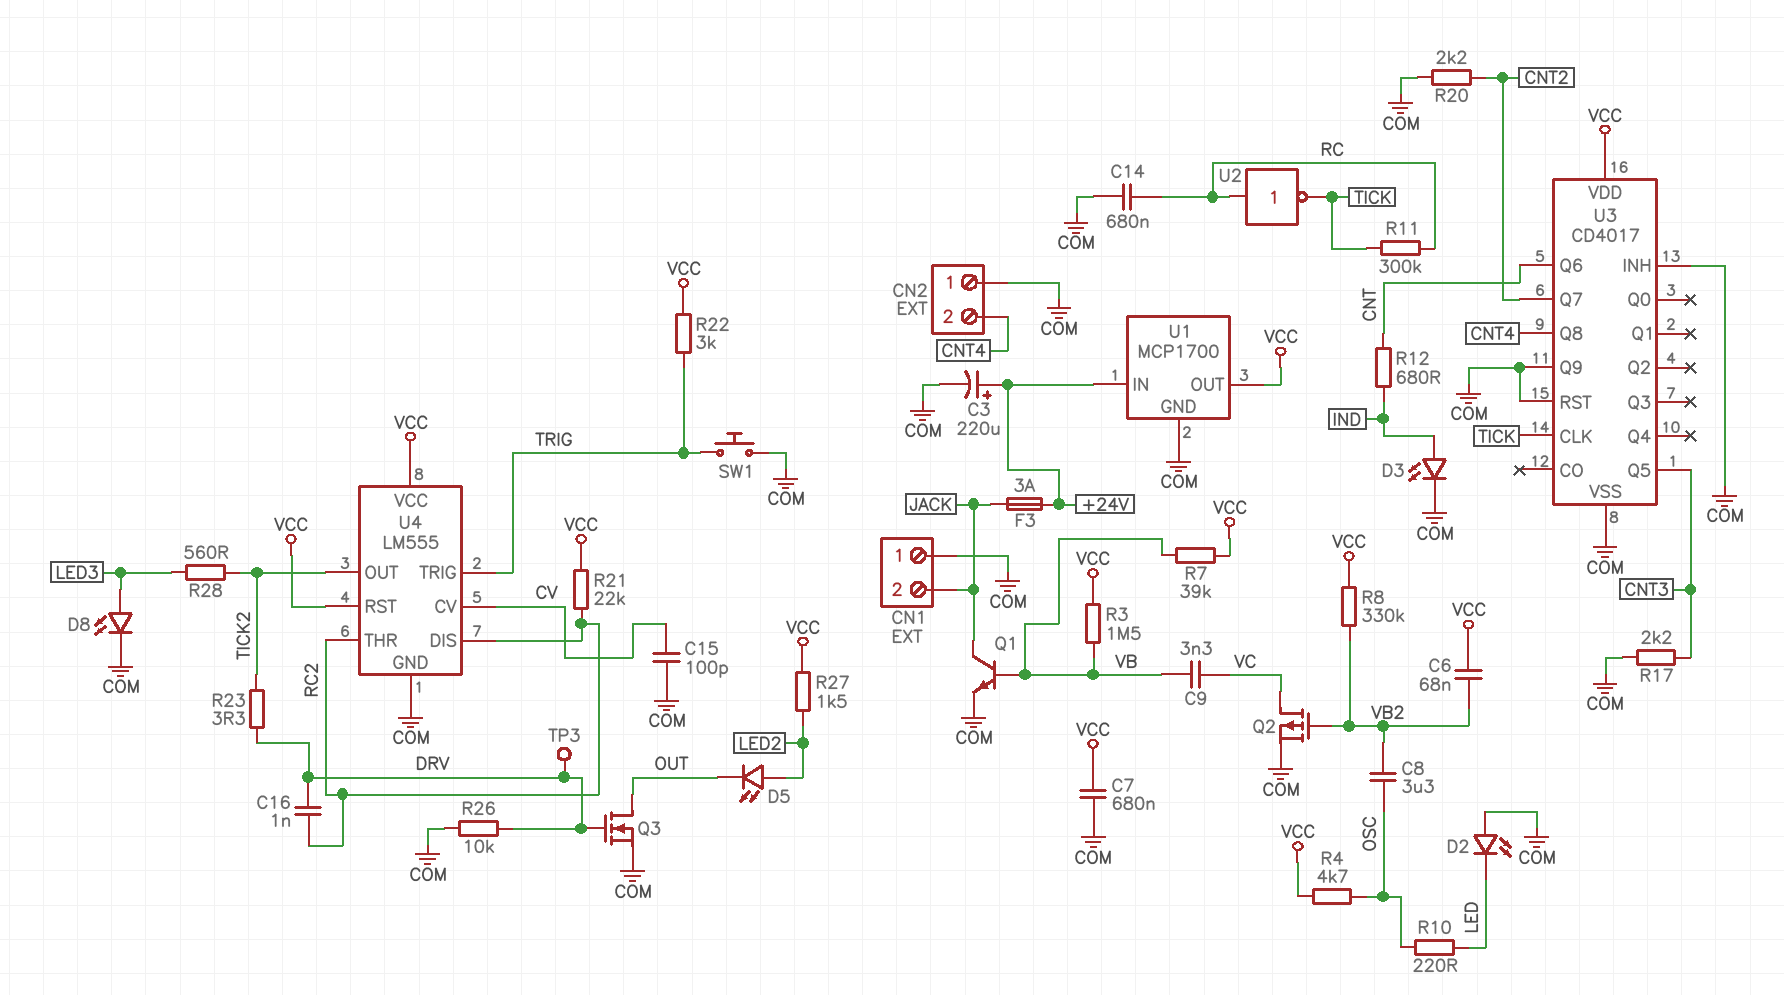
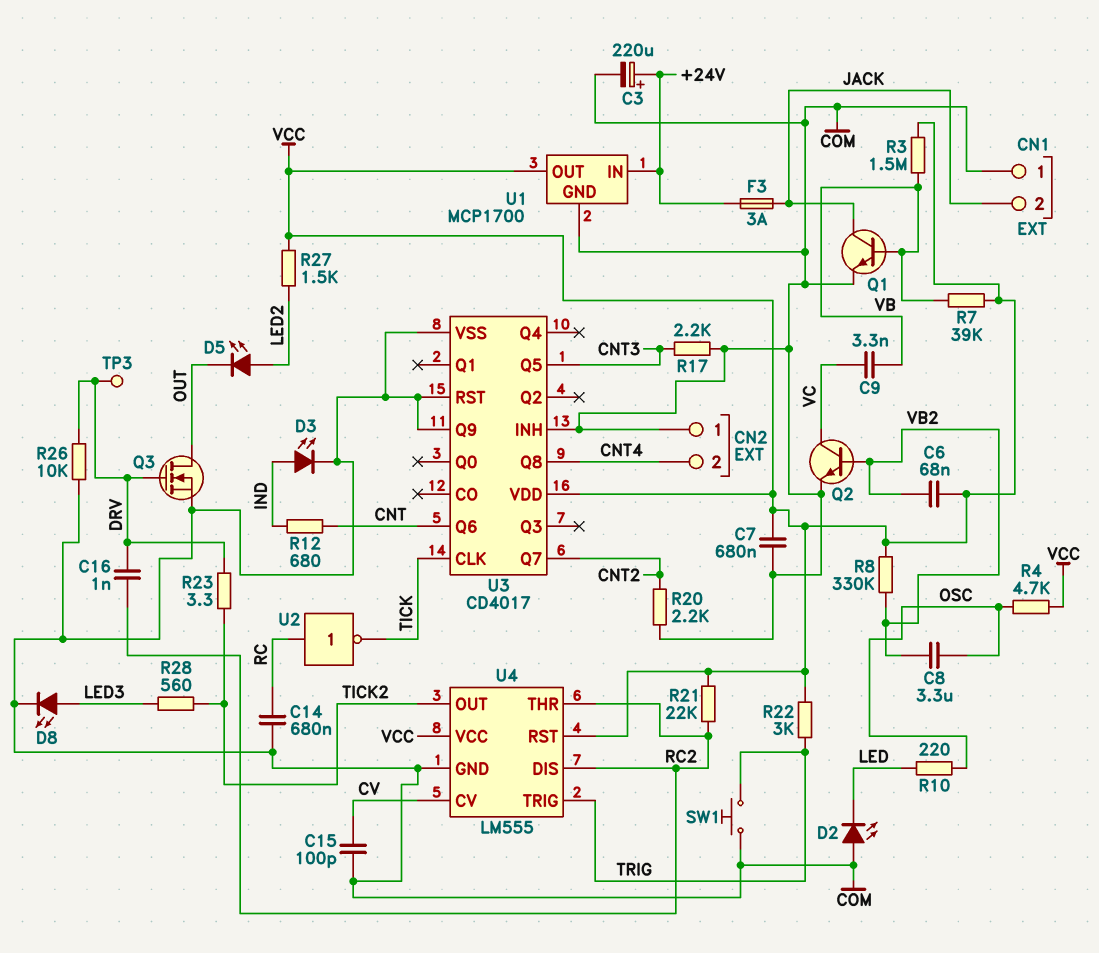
Q2: PMOS (G VB2, D VC, S COM) -> NPN (B VB2, C VC, E COM)
R11: 300k (RC, TICK) -> none

